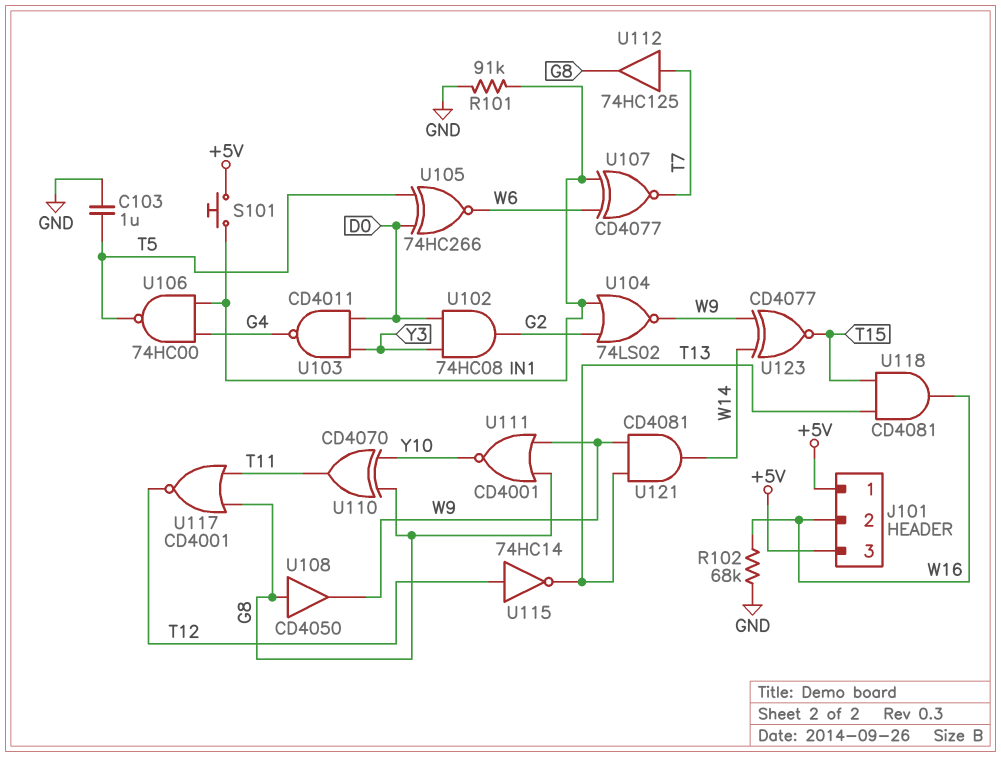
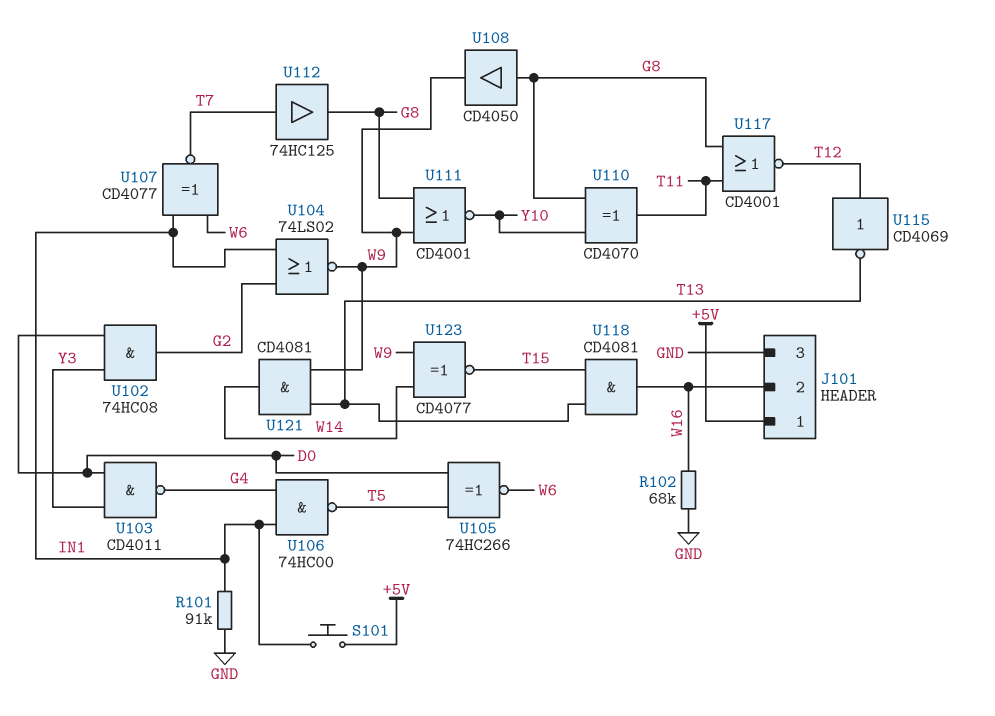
C103: 1uF (GND, T5) -> none
J101 pin 3: +5V -> GND
U115: NOT 74HC14 (in T12, out T13) -> NOT CD4069 (in T12, out T13)

